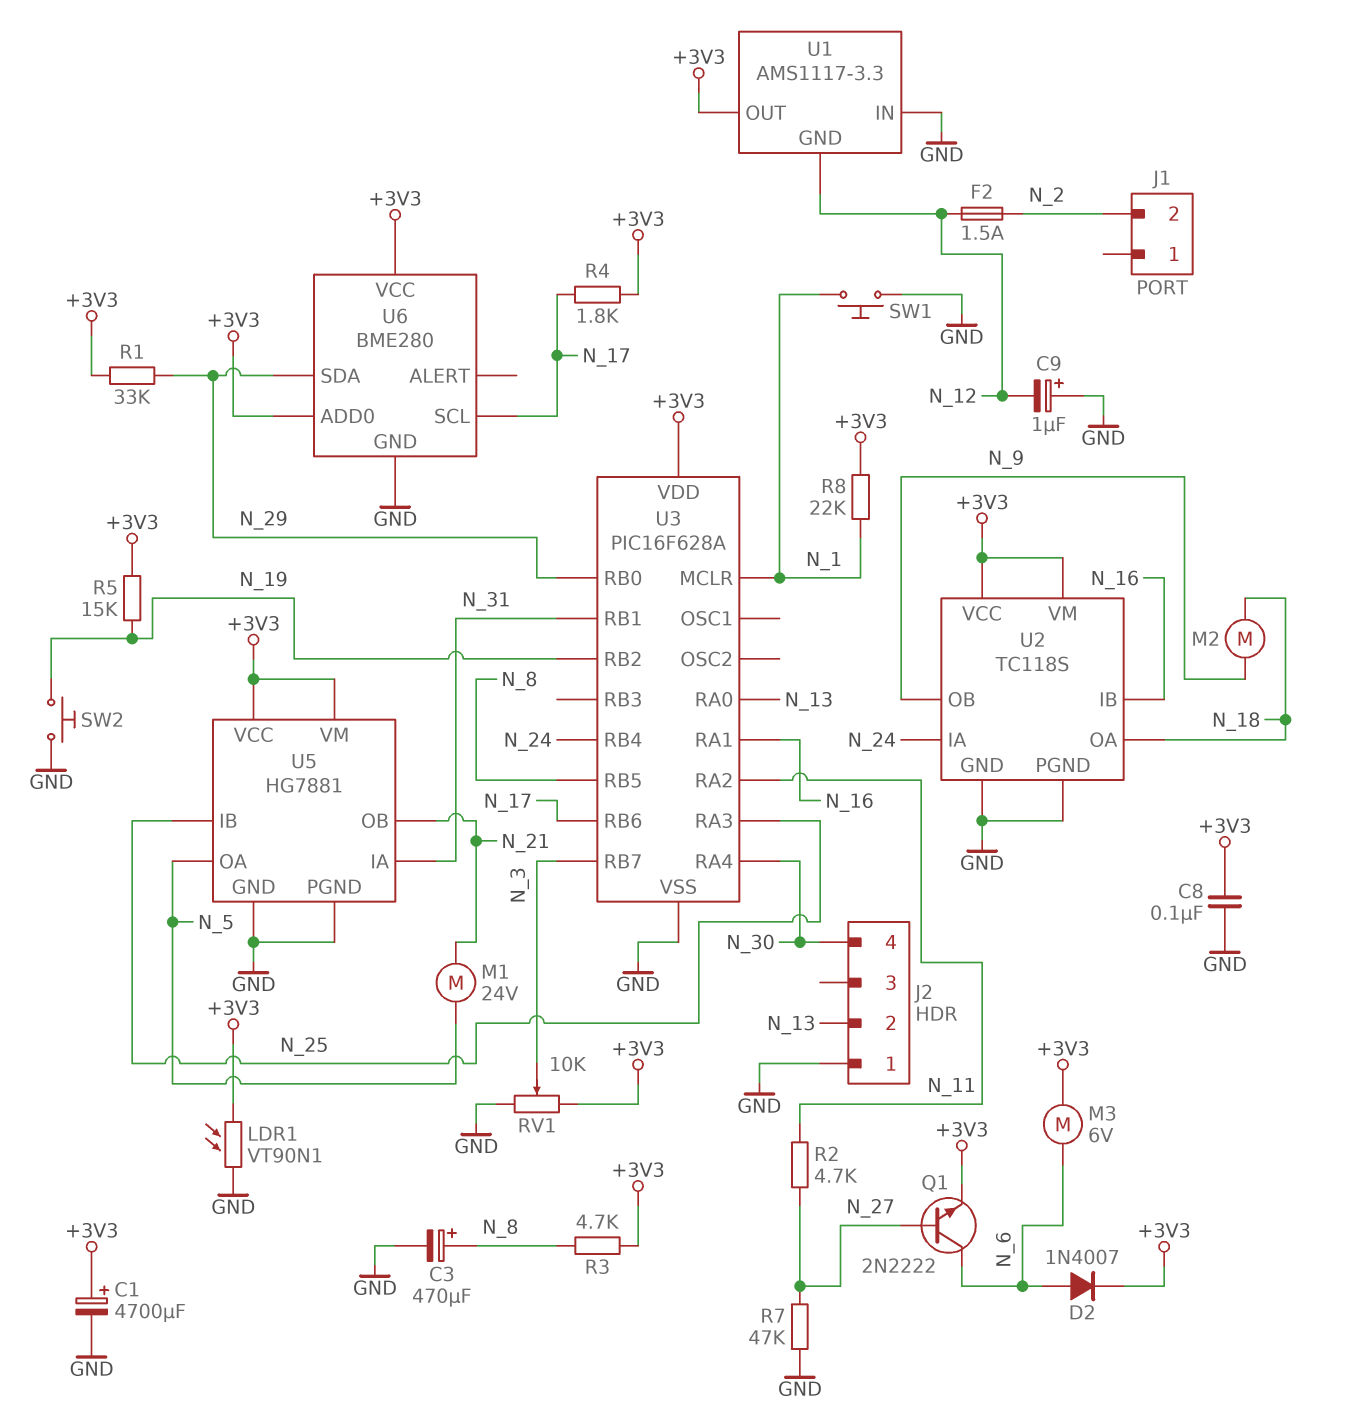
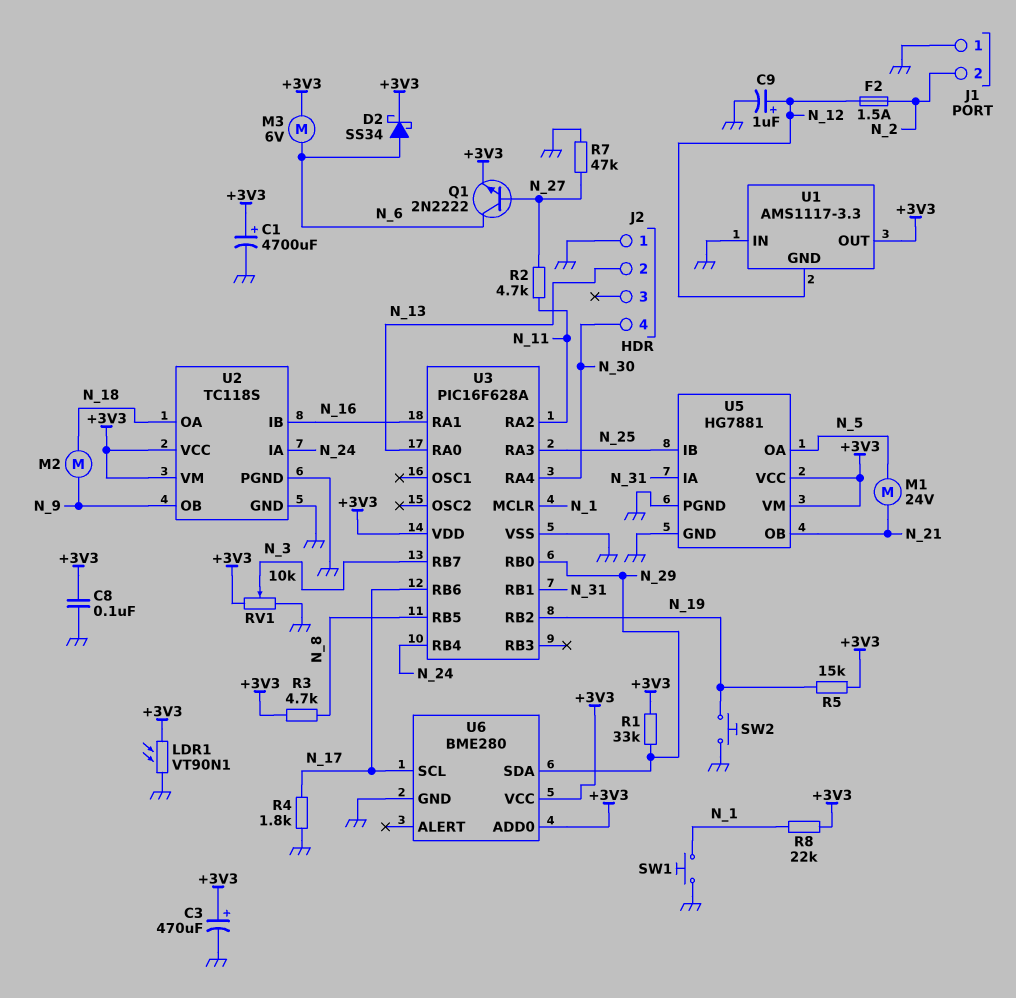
C3: 470uF (plus N_8, minus GND) -> 470uF (plus +3V3, minus GND)
C9: 1uF (plus GND, minus N_12) -> 1uF (plus N_12, minus GND)
D2: diode 1N4007 (A N_6, K +3V3) -> schottky SS34 (A N_6, K +3V3)
J1 pin 1: none -> GND
R4: 1.8k (+3V3, N_17) -> 1.8k (GND, N_17)

